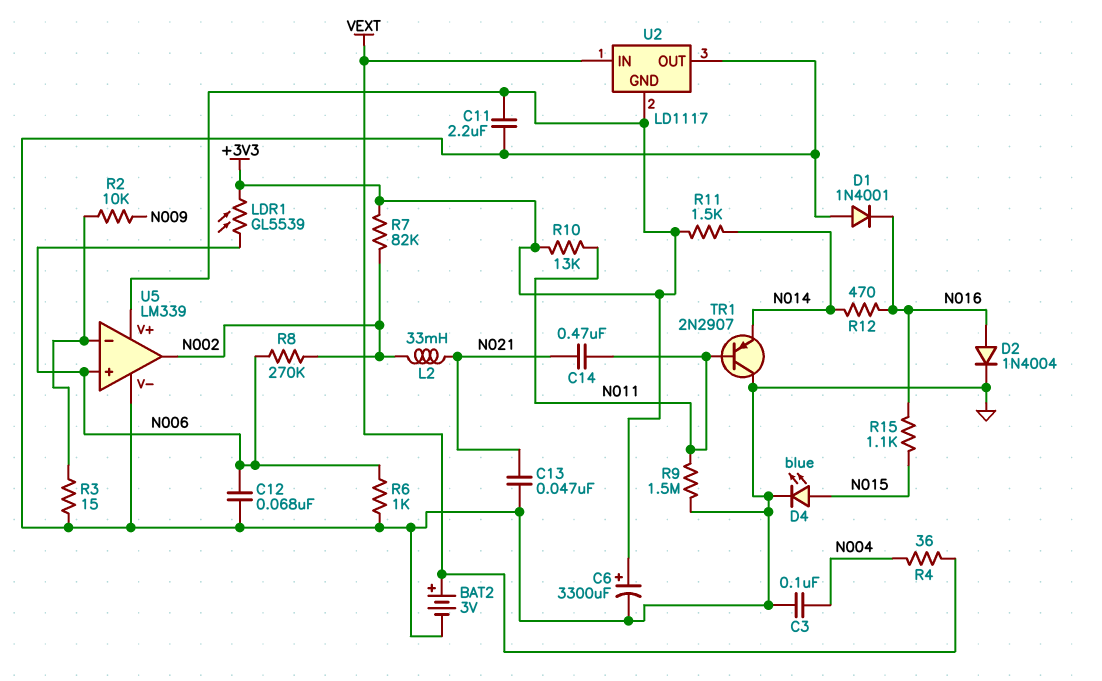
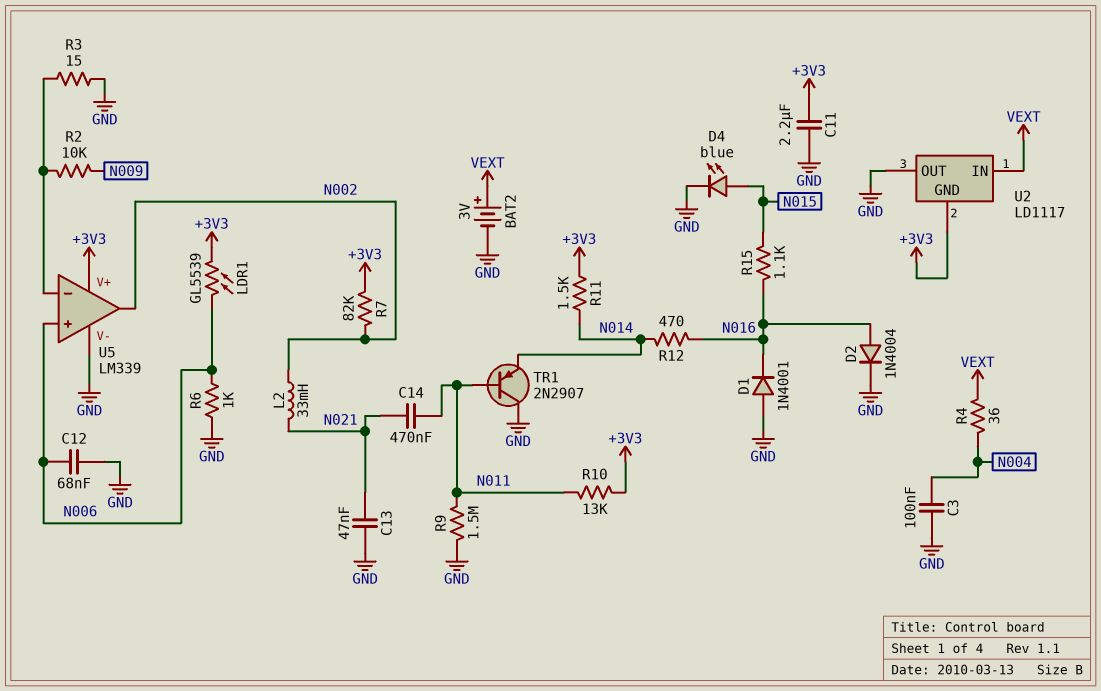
C6: 3300uF (plus +3V3, minus GND) -> none
R8: 270k (N002, N006) -> none

